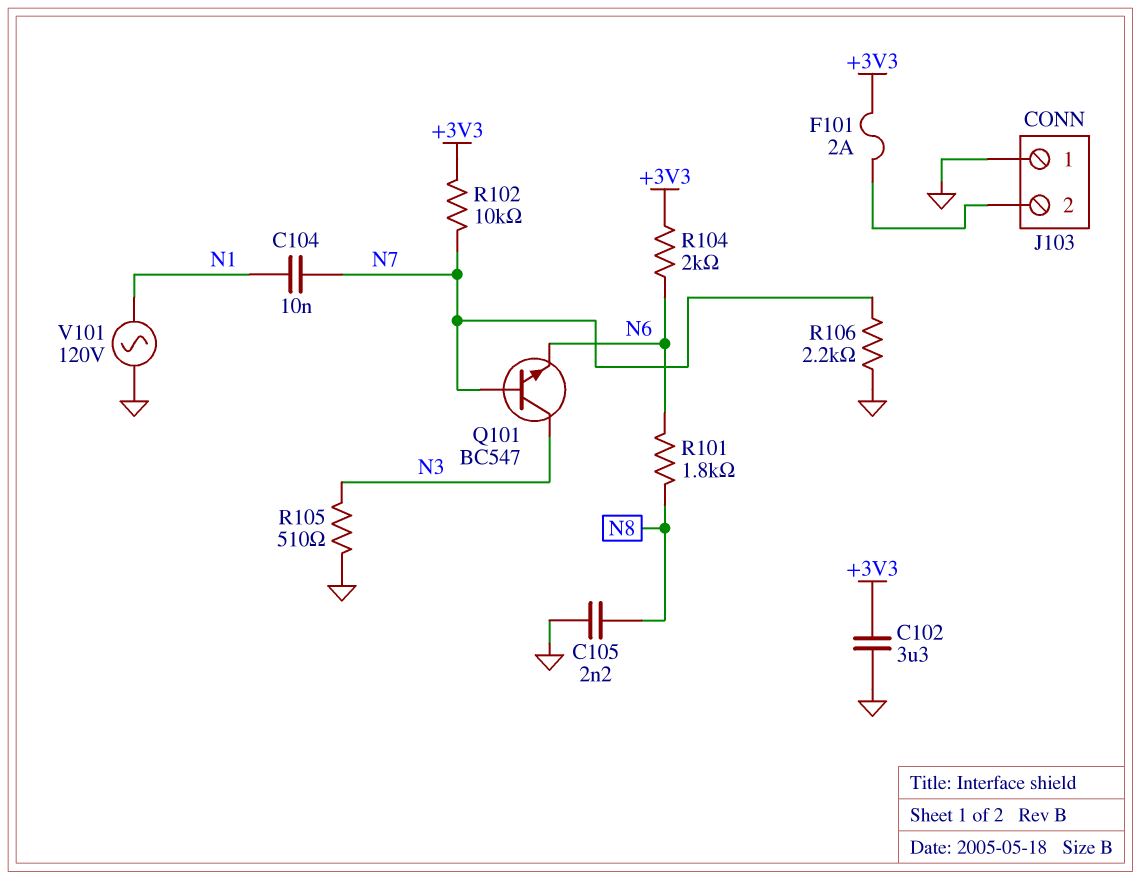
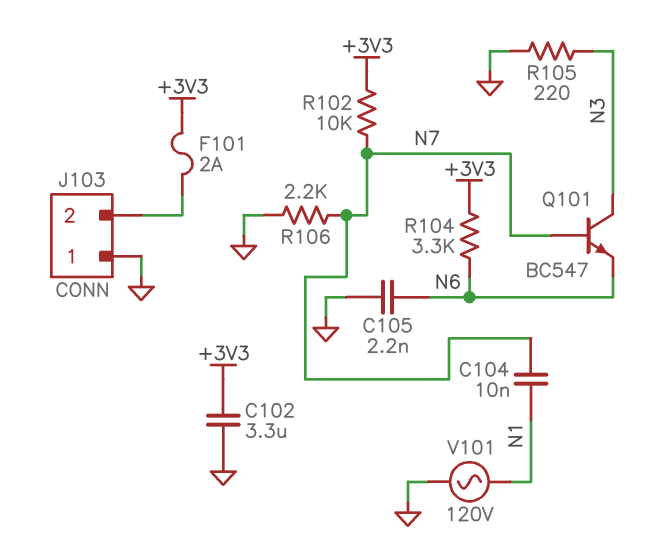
C105: 2.2nF (GND, N8) -> 2.2nF (GND, N6)
R101: 1.8k (N6, N8) -> none
R104: 2k (+3V3, N6) -> 3.3k (+3V3, N6)
R105: 510 (GND, N3) -> 220 (GND, N3)

